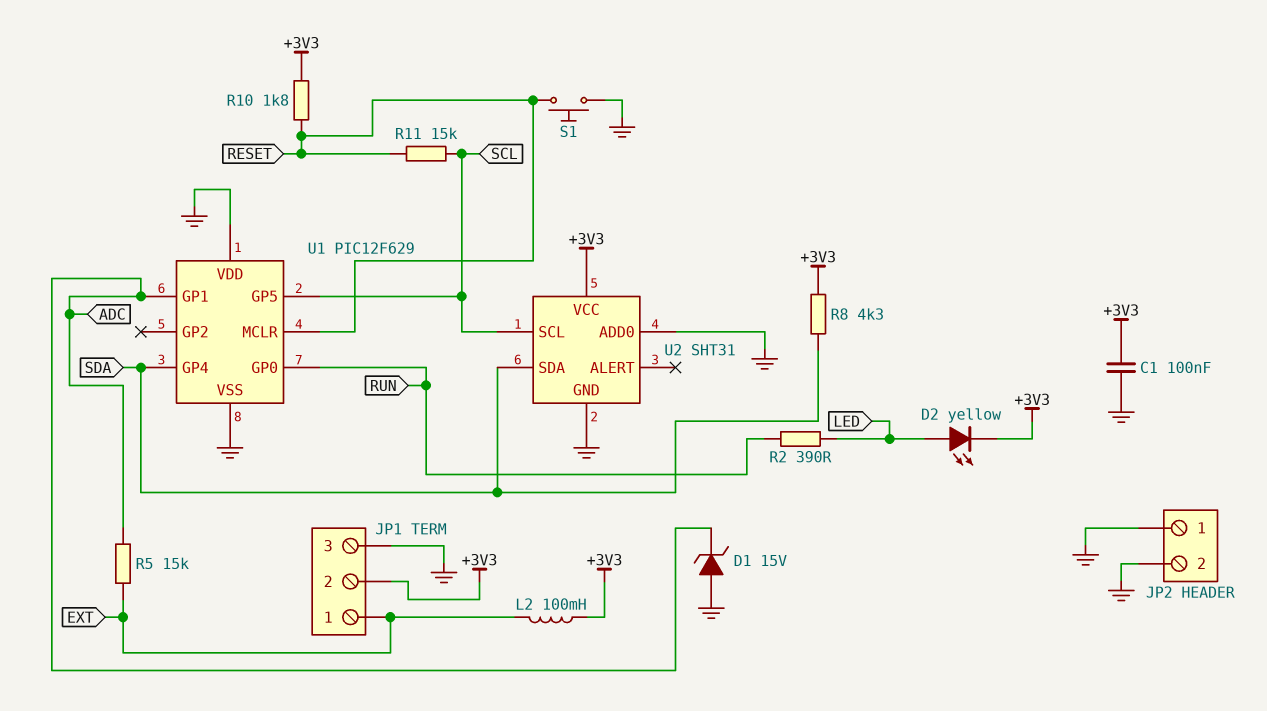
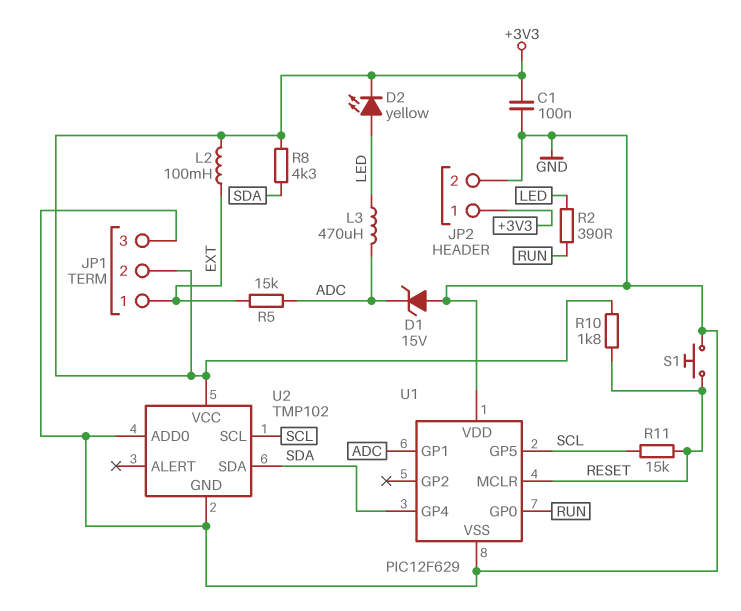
JP2 pin 1: GND -> +3V3
L3: none -> 470uH (ADC, LED)
U2: SHT31 -> TMP102

